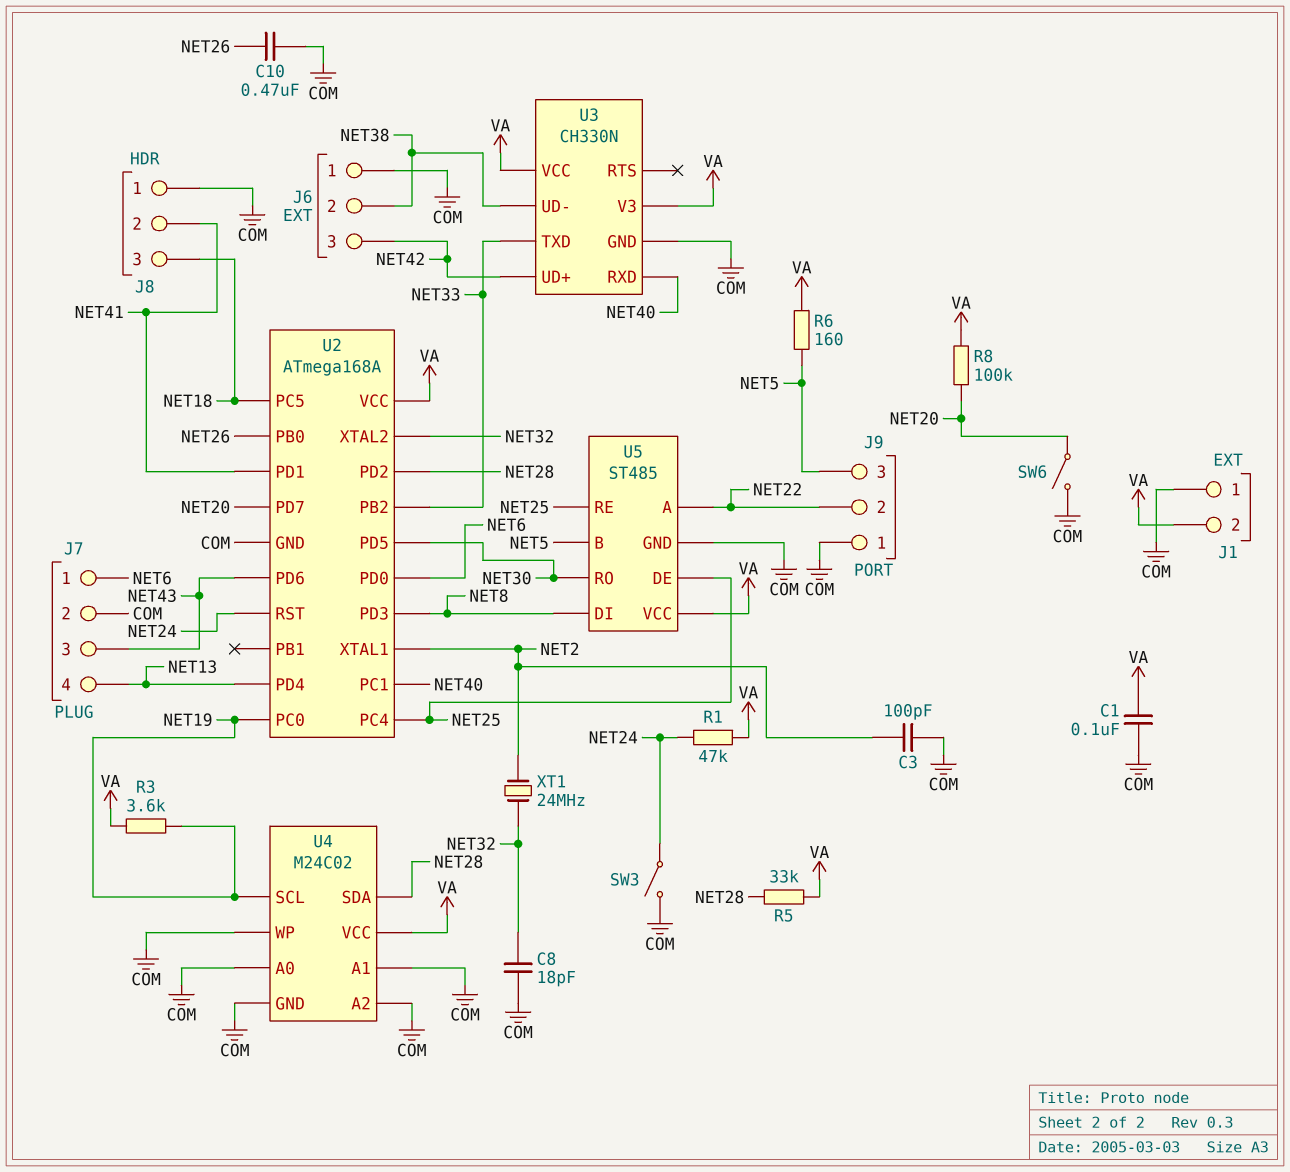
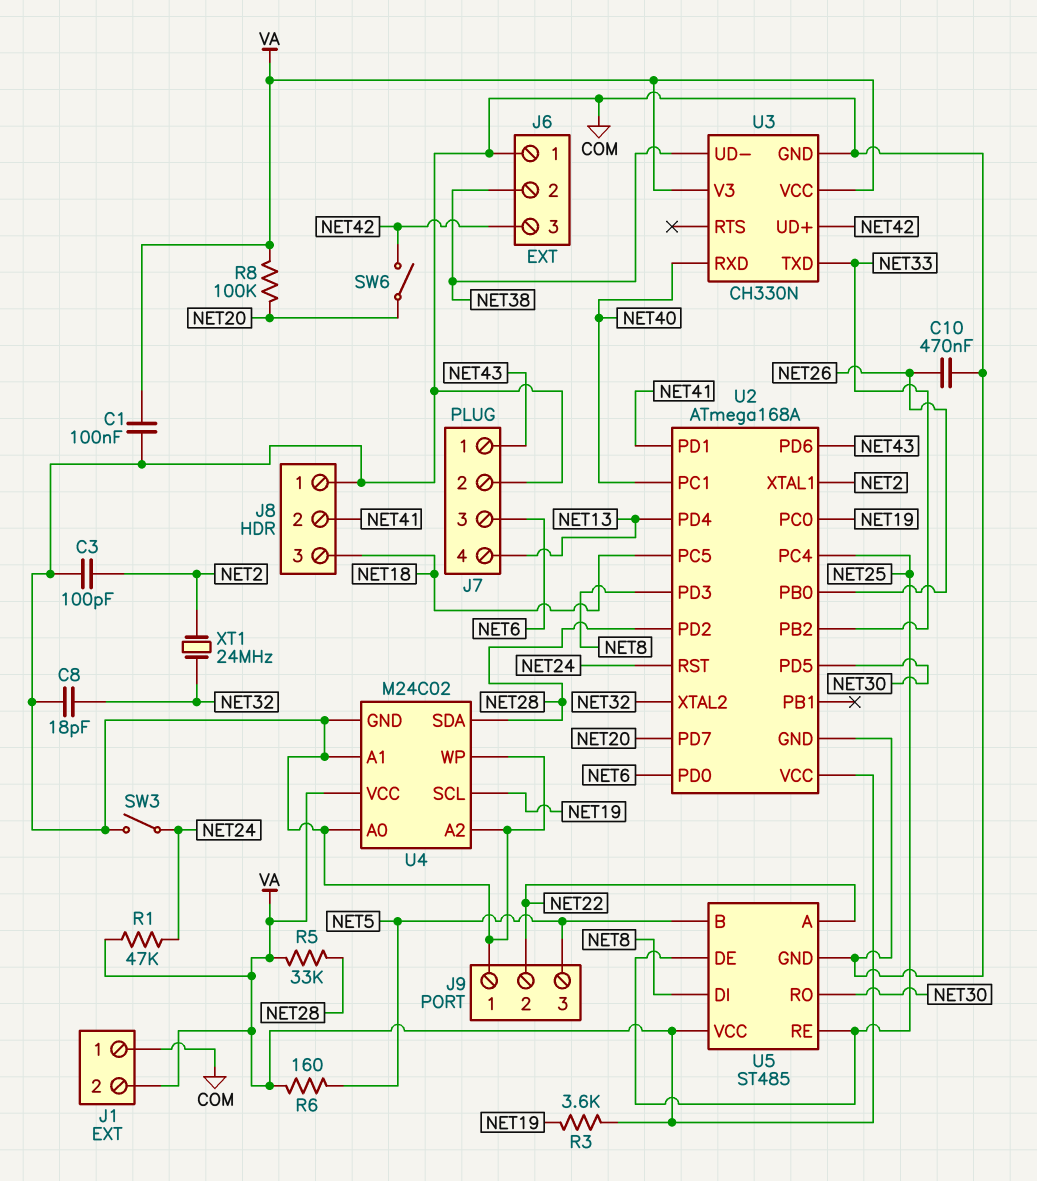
J7 pin 1: NET6 -> NET43
J7 pin 3: NET43 -> NET6
SW6: switch (COM, NET20) -> switch (NET20, NET42)

